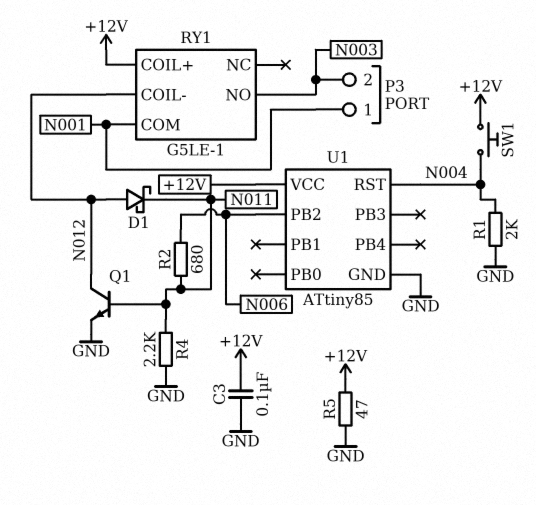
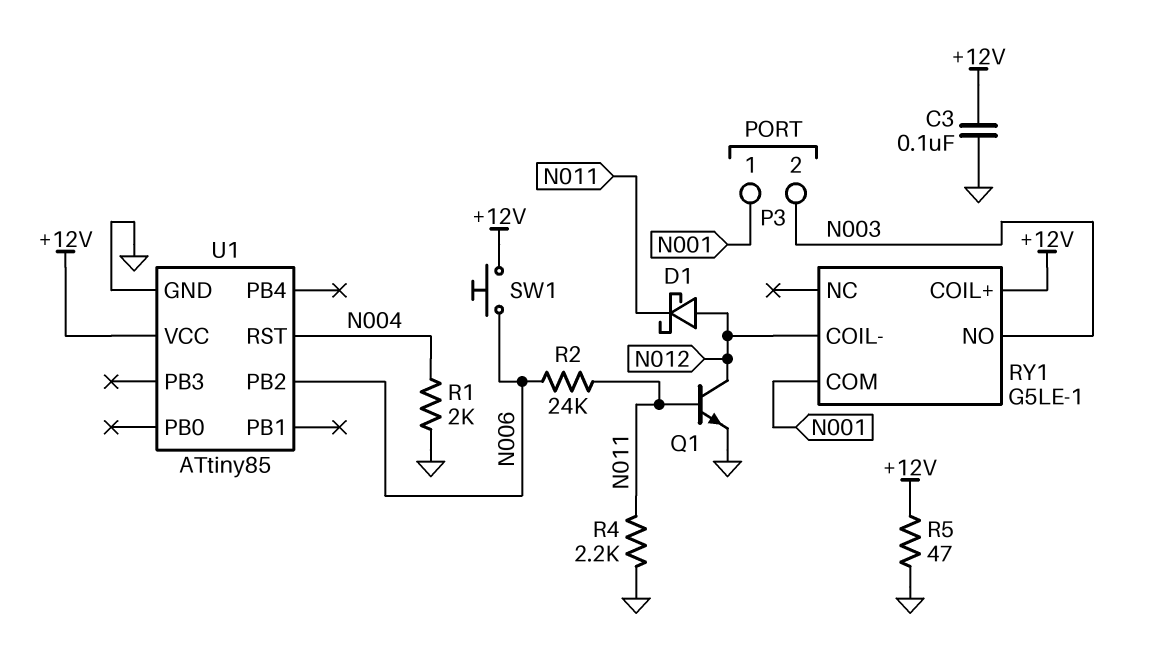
R2: 680 (N006, N011) -> 24k (N006, N011)
SW1: button (+12V, N004) -> button (+12V, N006)

